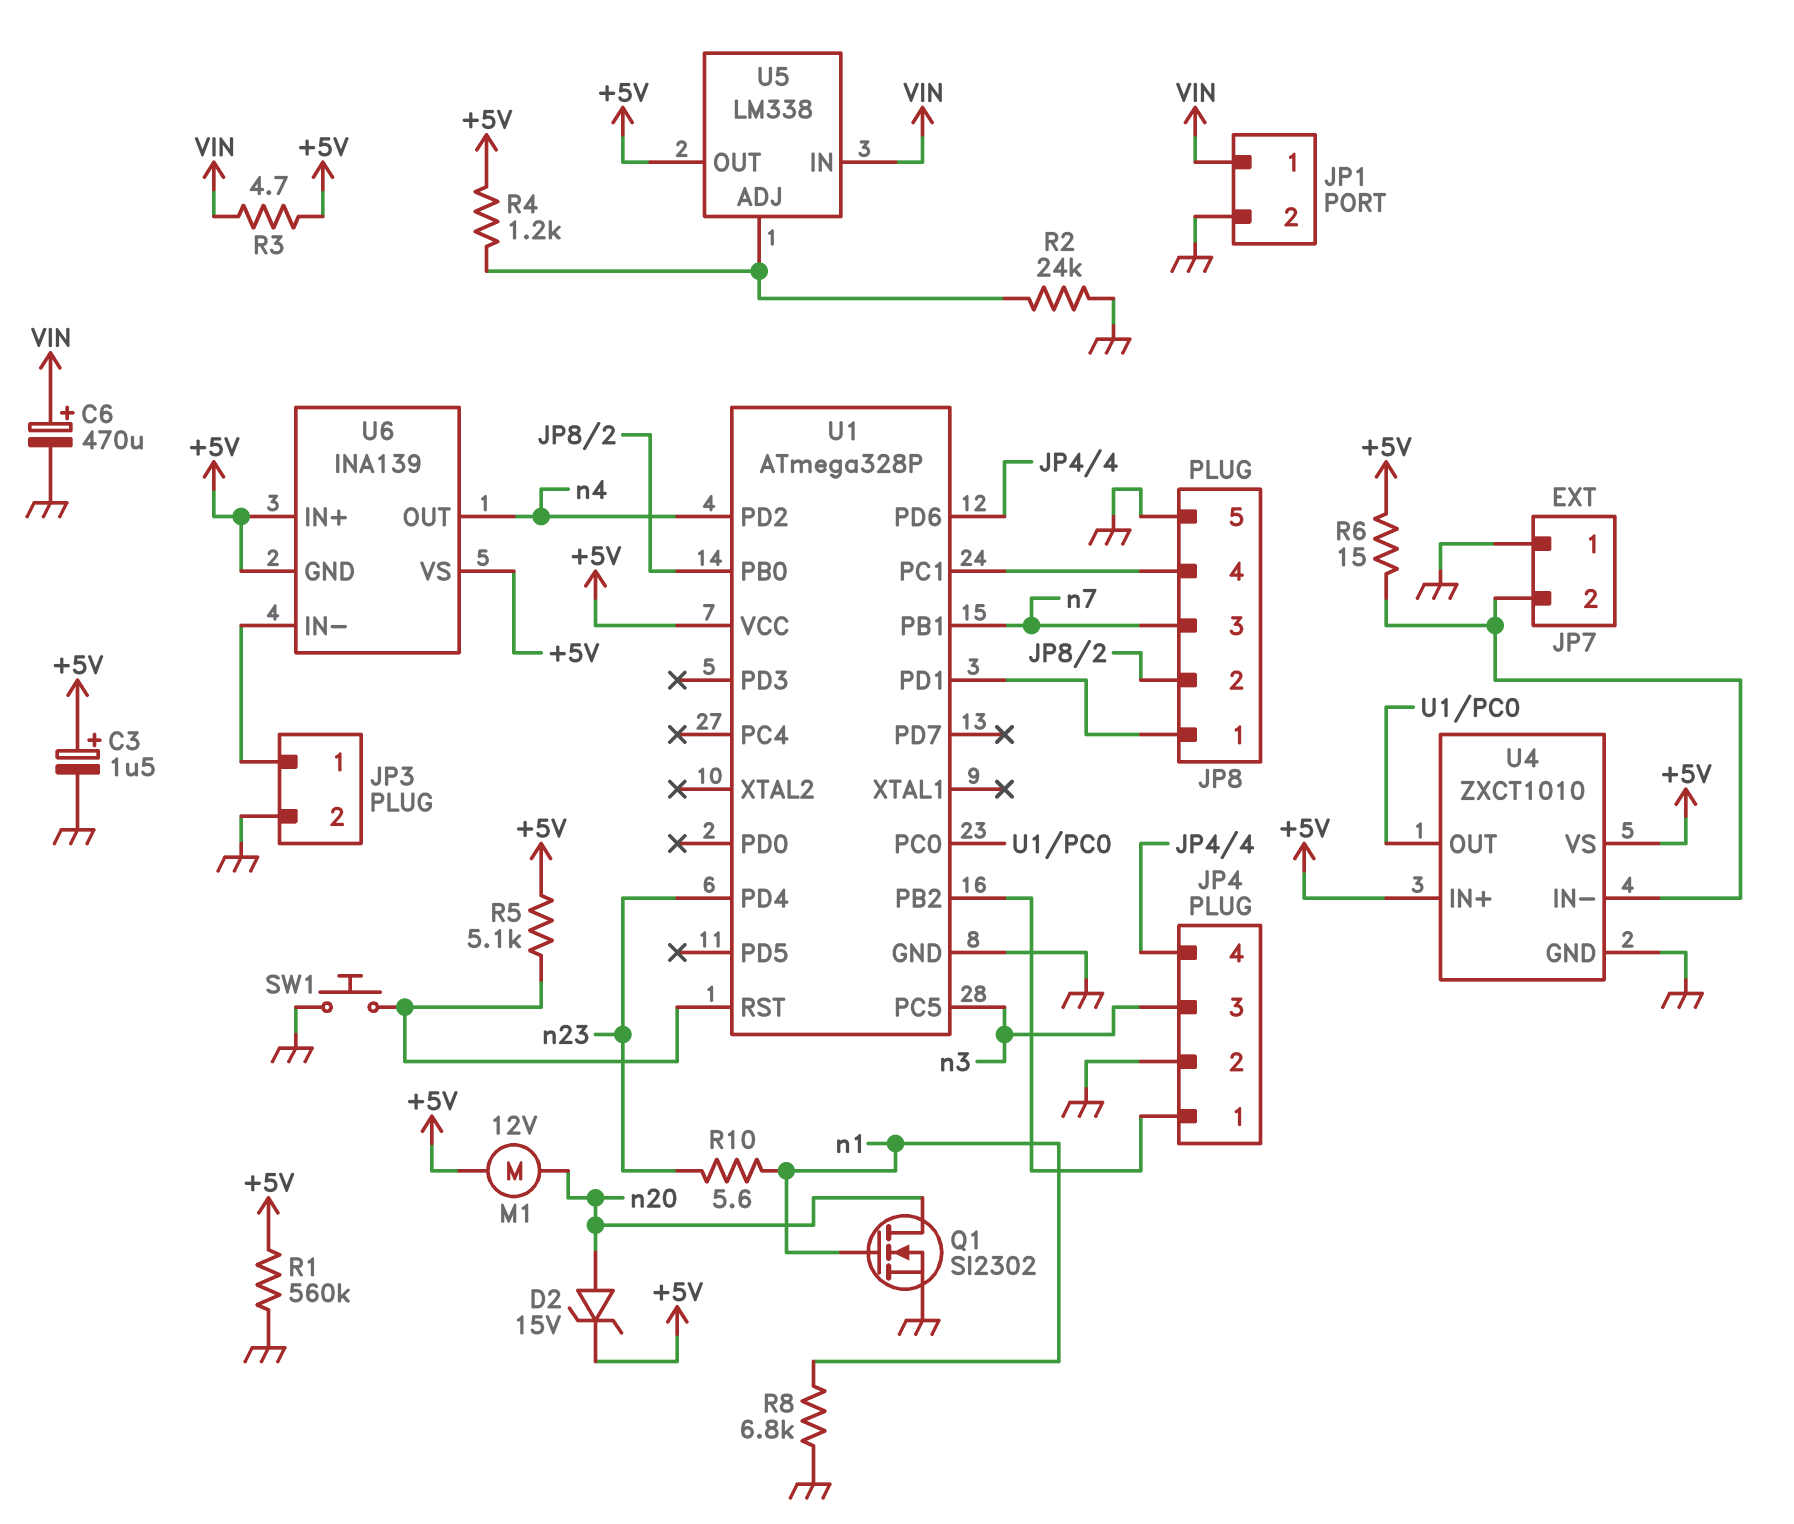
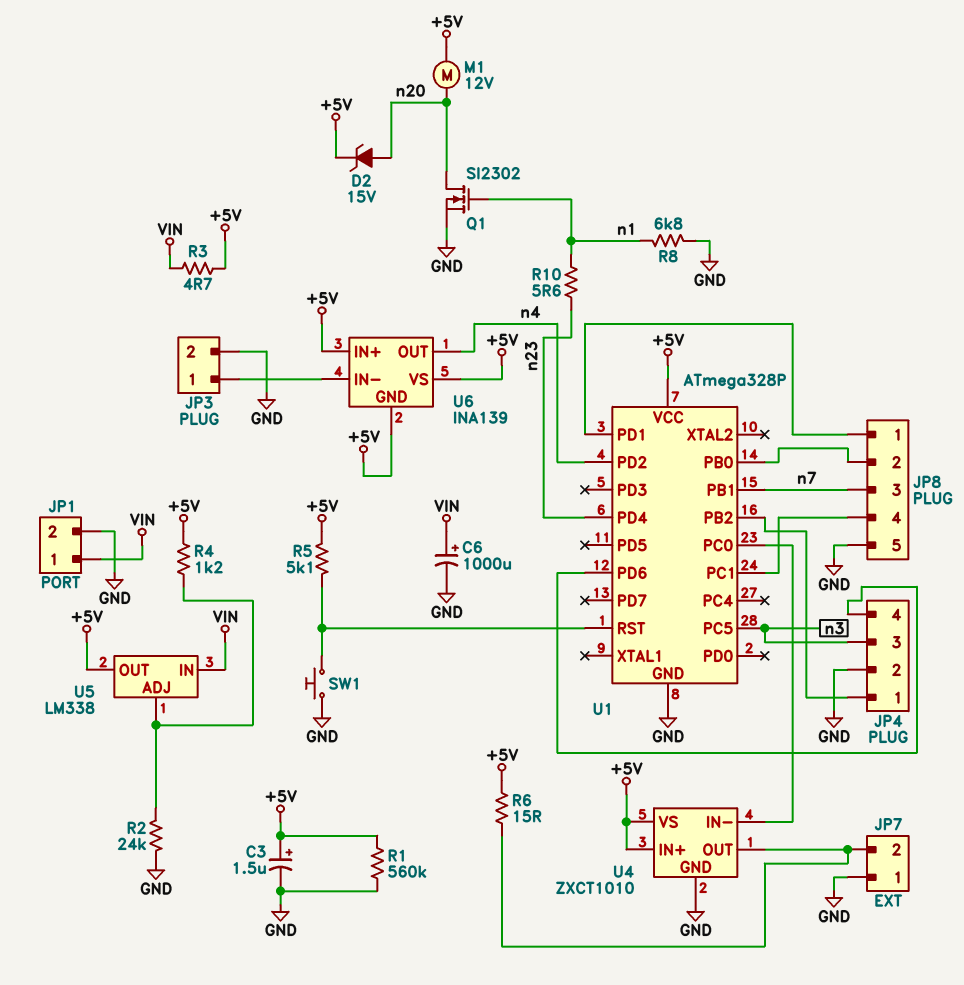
C6: 470uF (plus VIN, minus GND) -> 1000uF (plus VIN, minus GND)
U4 pin IN-: JP7/2 -> U1/PC0
U4 pin OUT: U1/PC0 -> JP7/2

